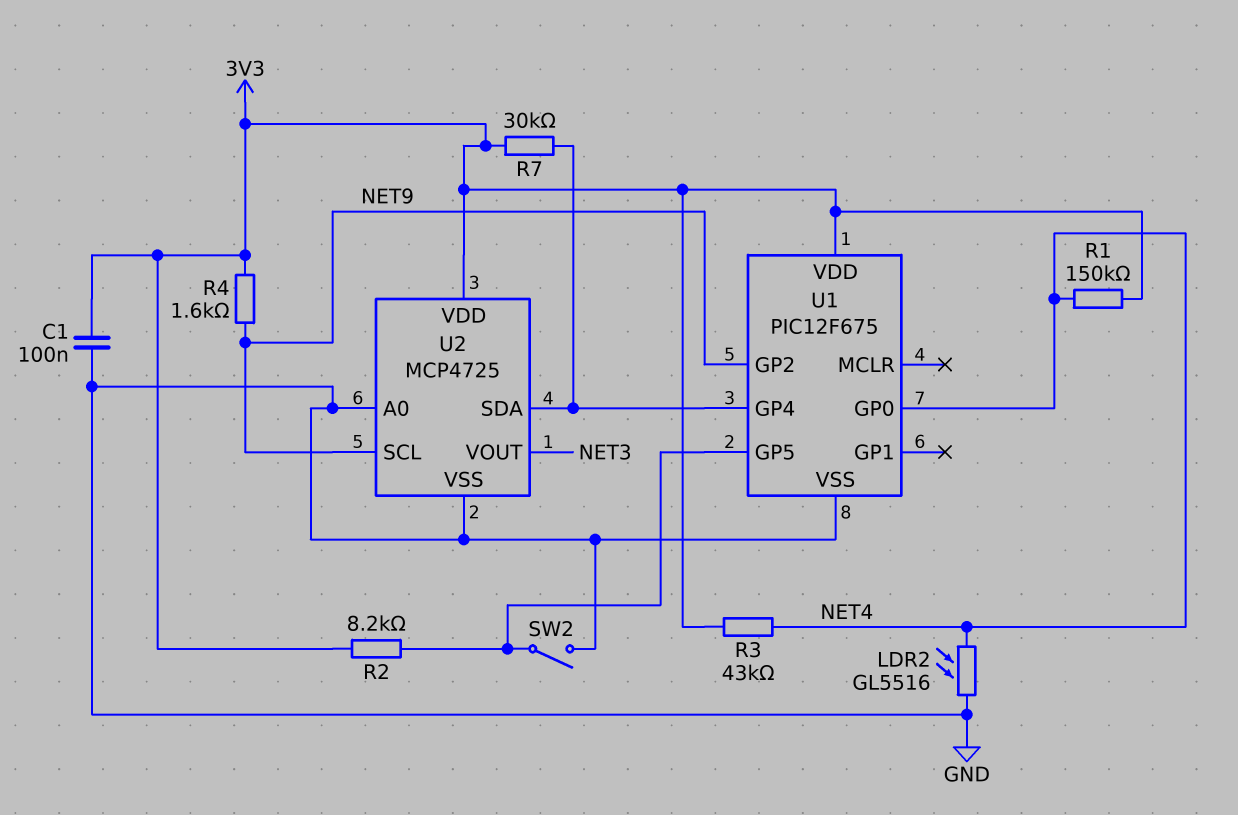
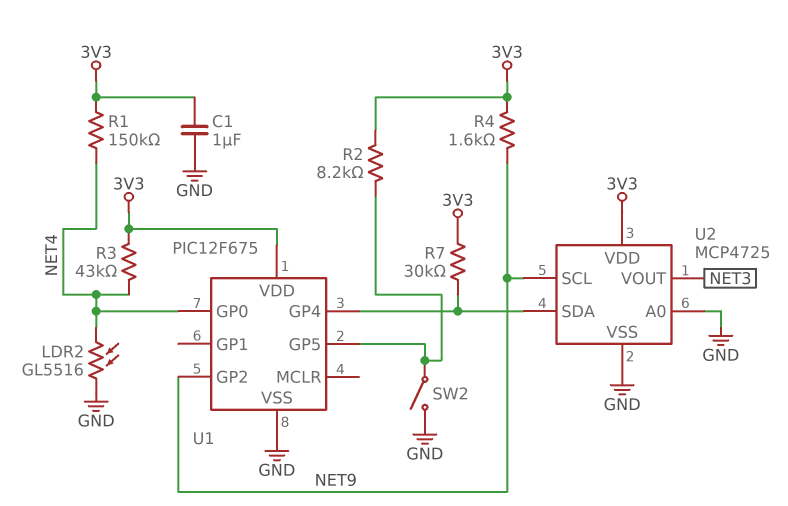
C1: 100nF (3V3, GND) -> 1uF (3V3, GND)

